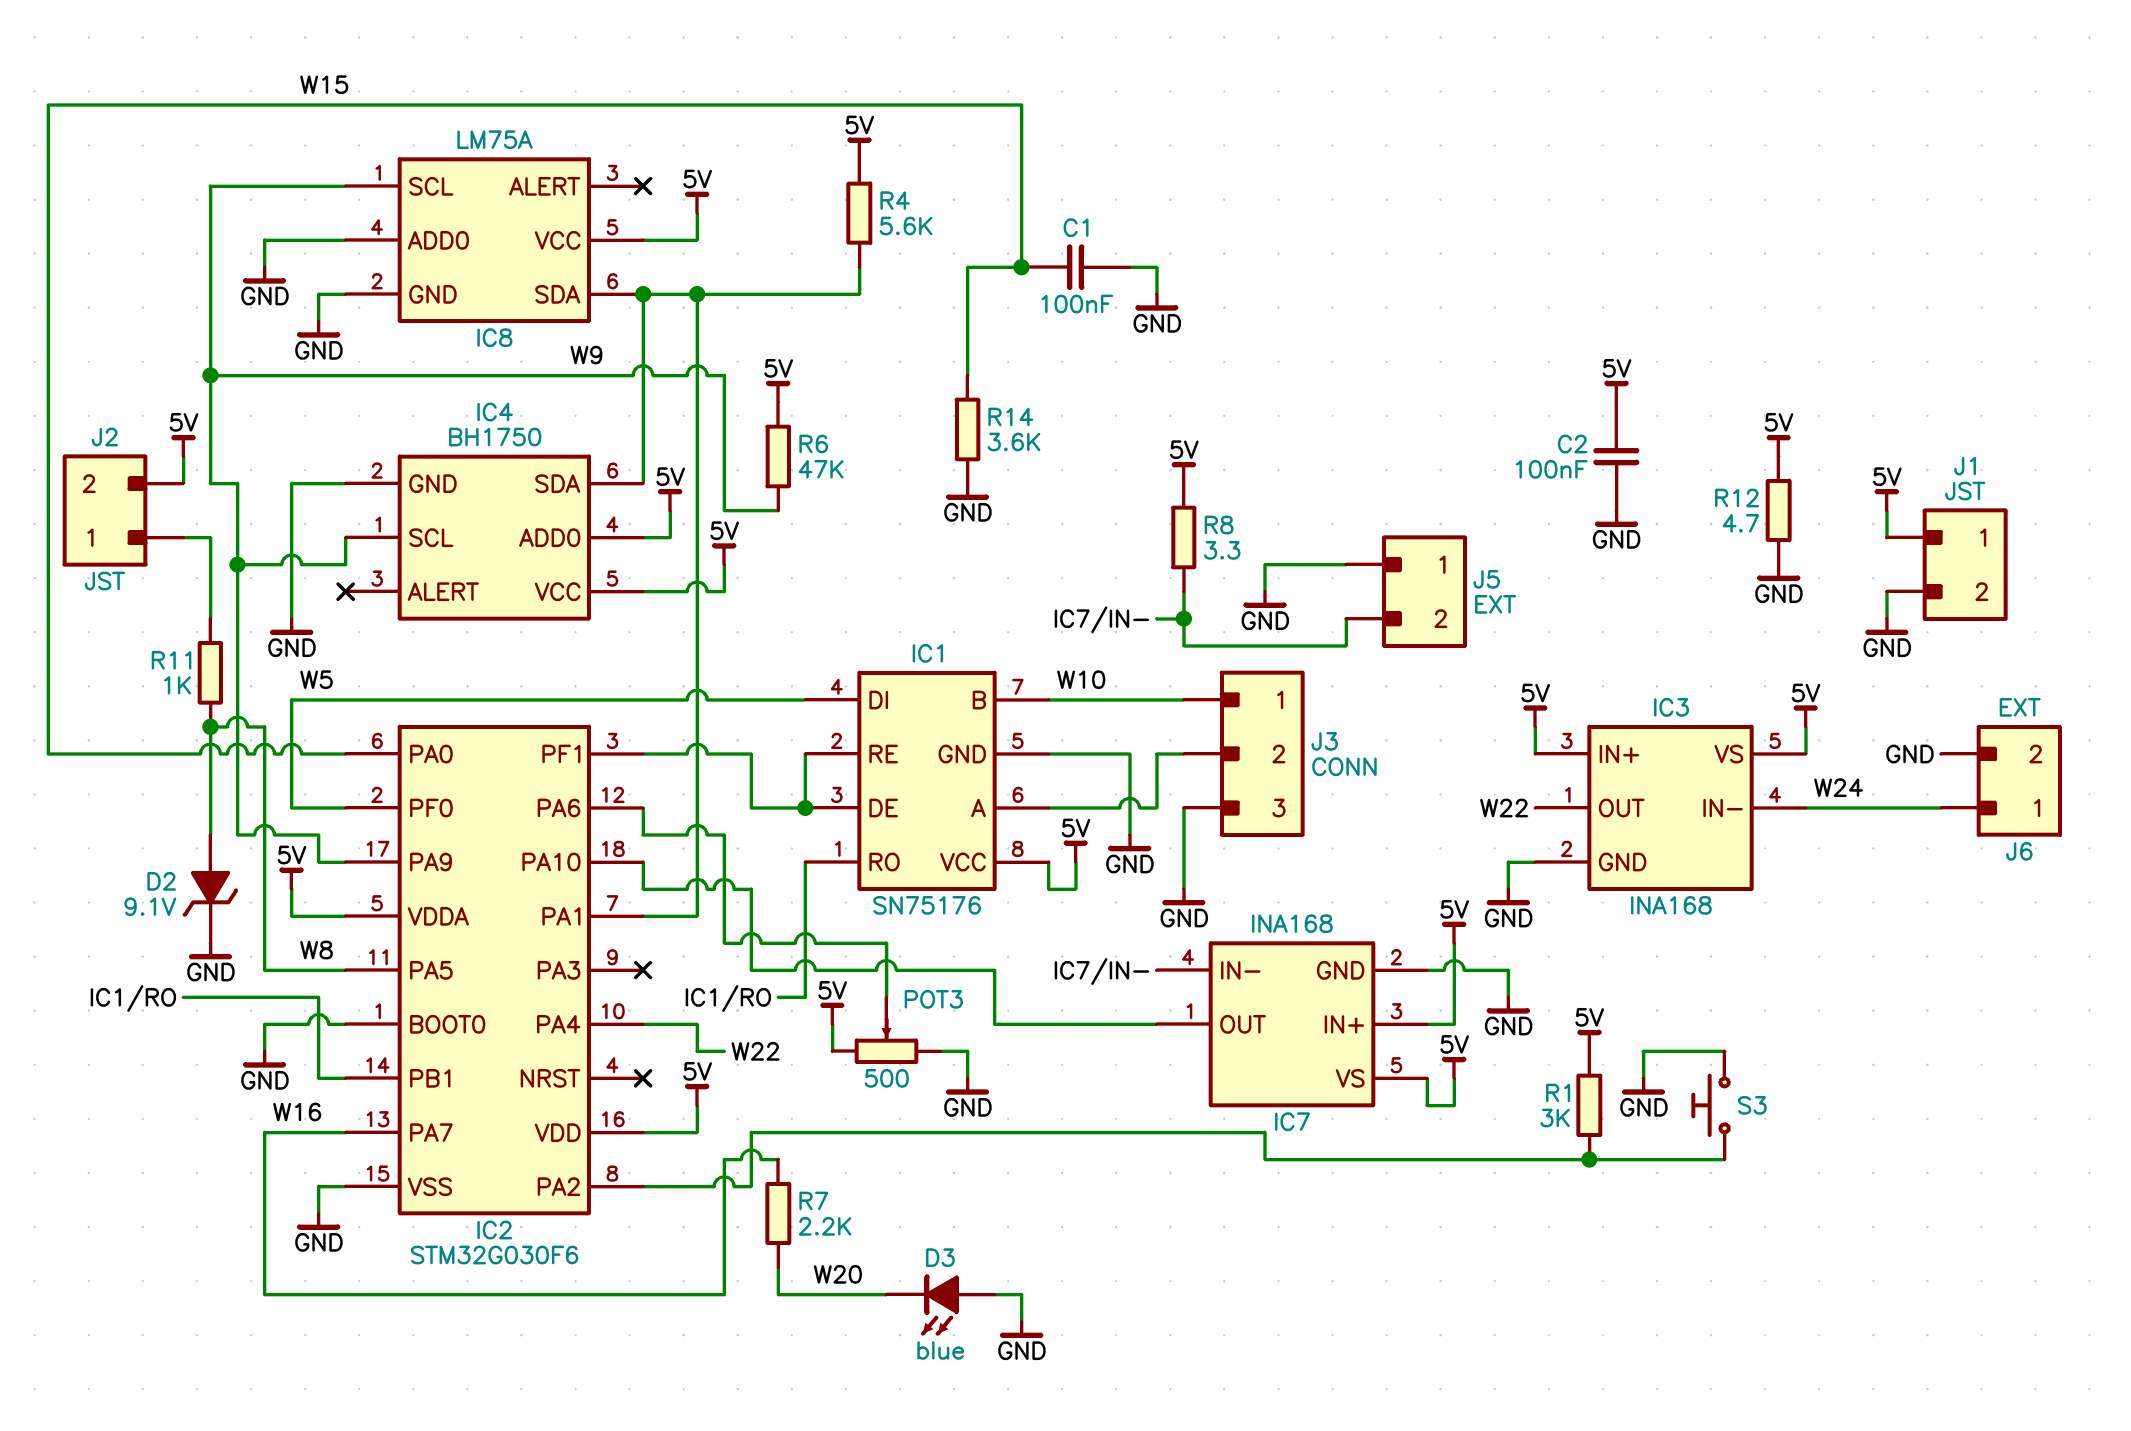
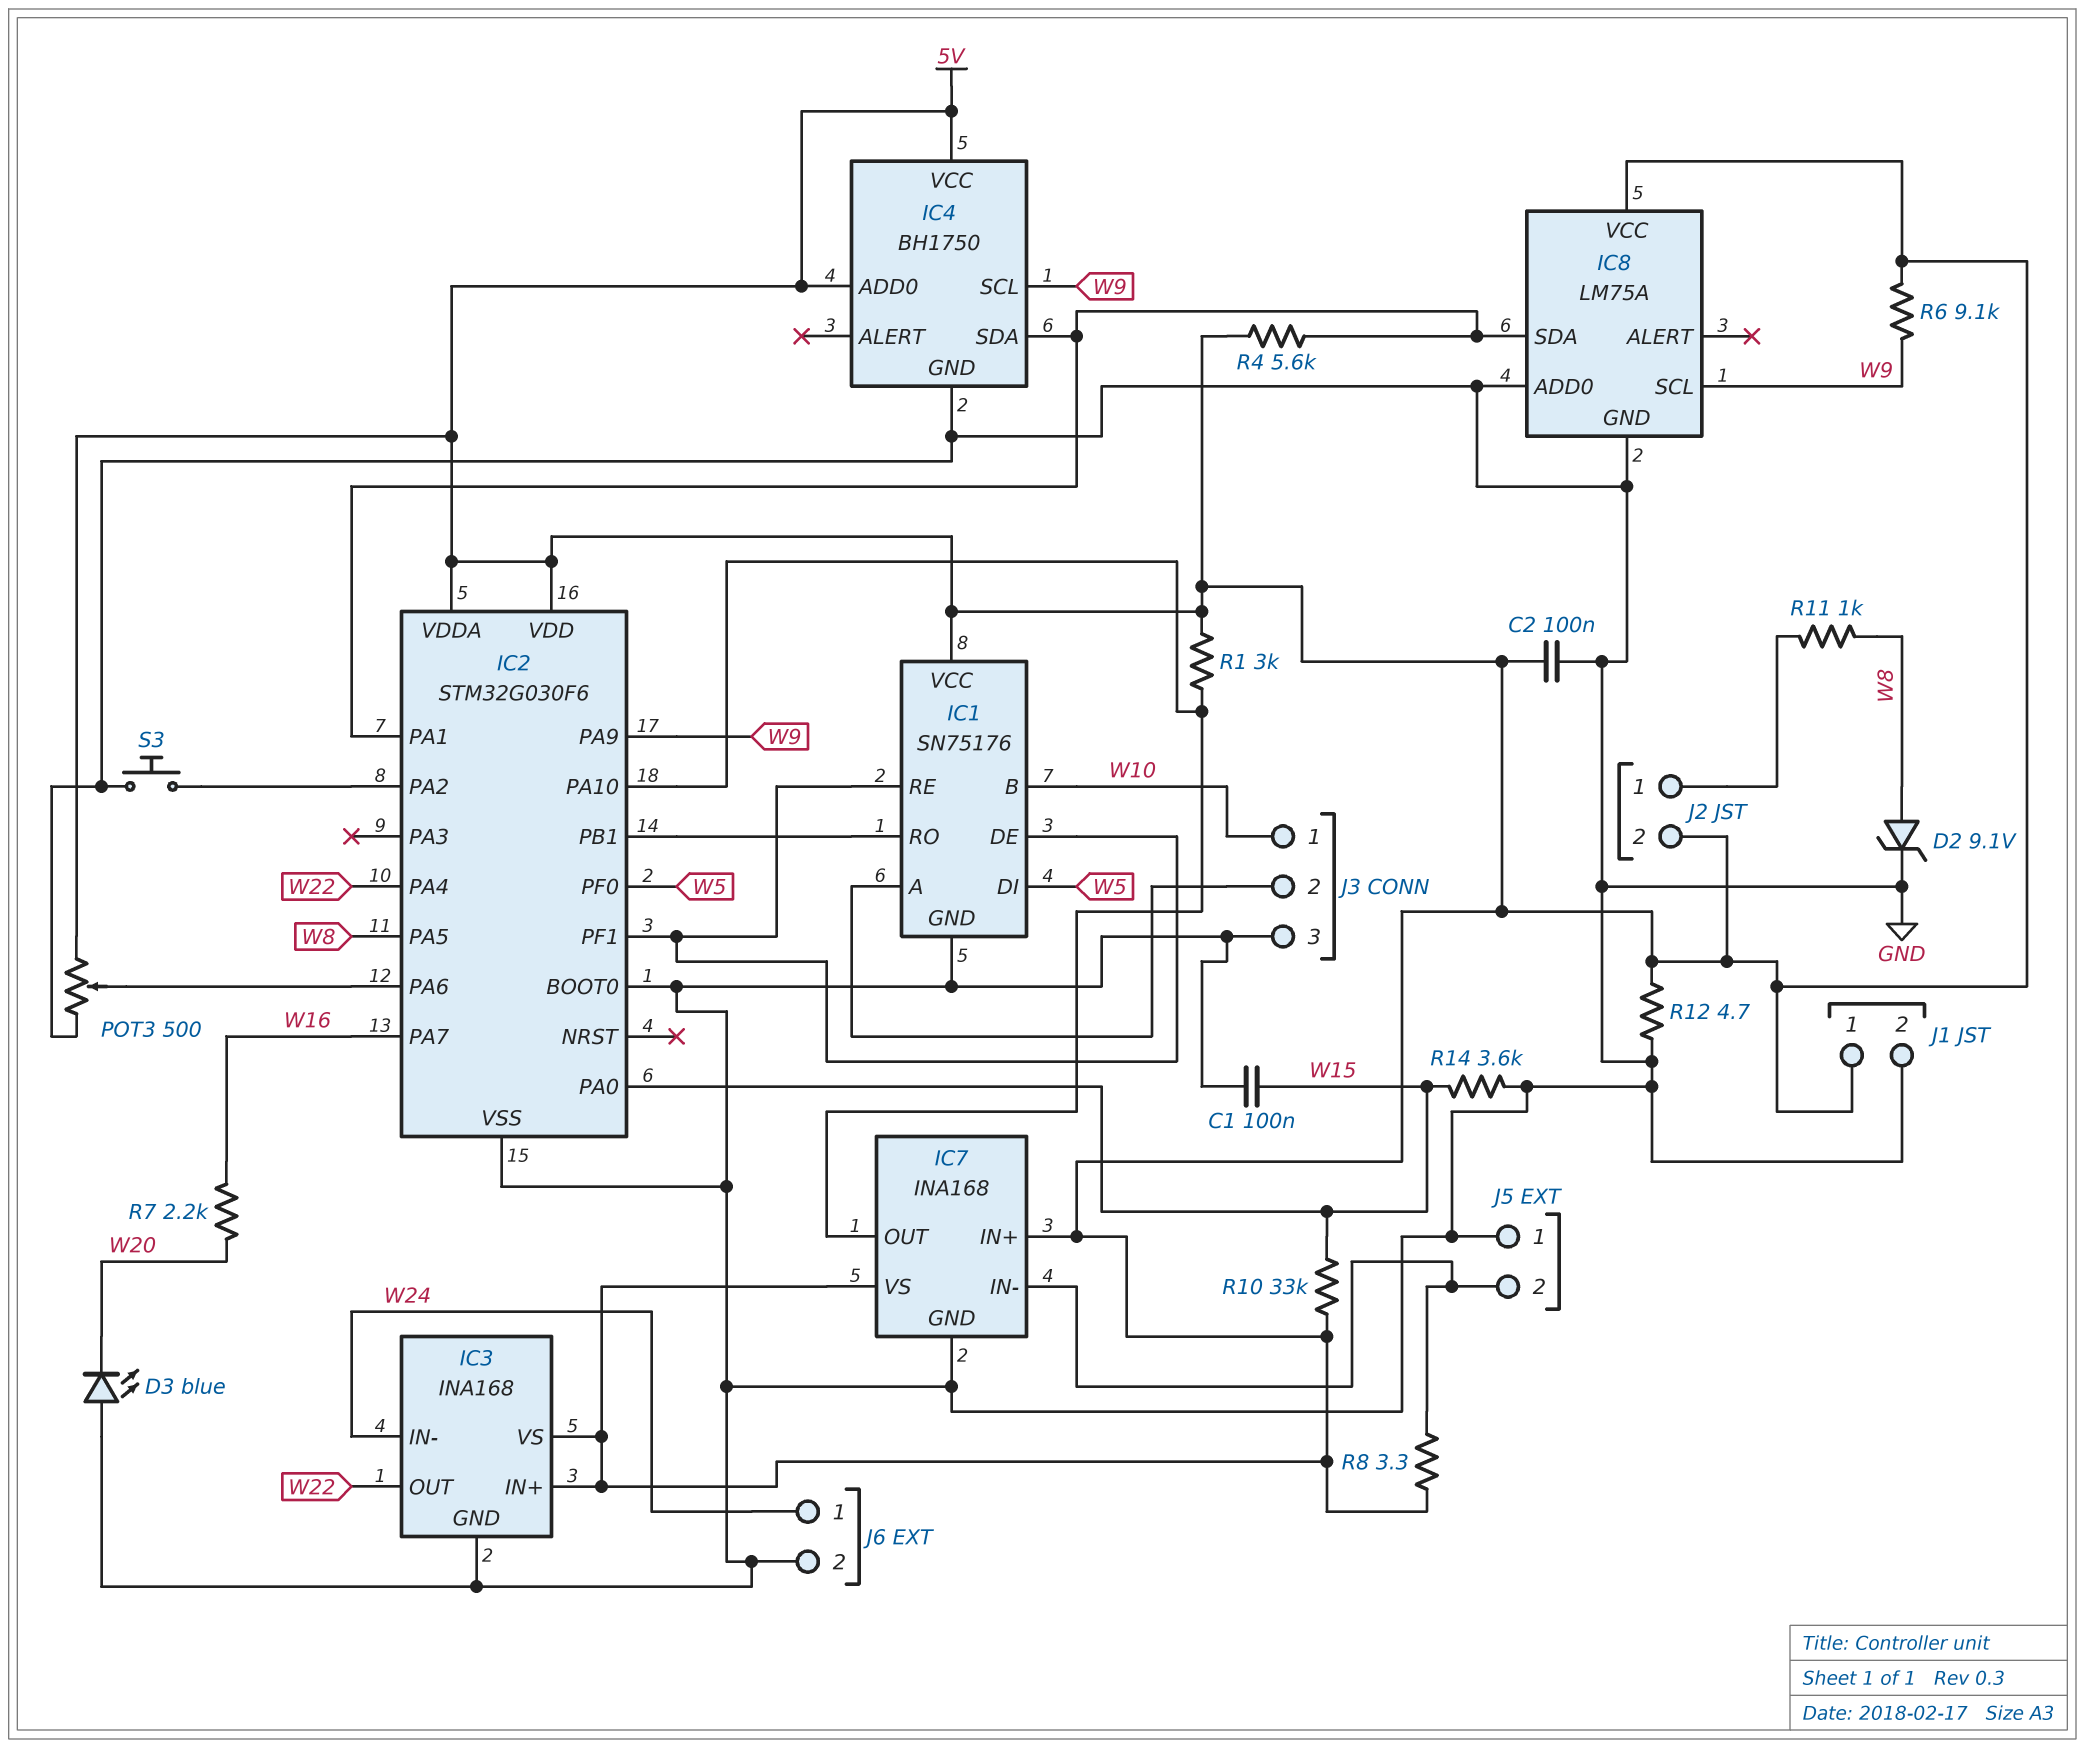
R1: 3k (5V, IC2/PA2) -> 3k (5V, IC2/PA10)
R6: 47k (5V, W9) -> 9.1k (5V, W9)
R10: none -> 33k (5V, W15)

